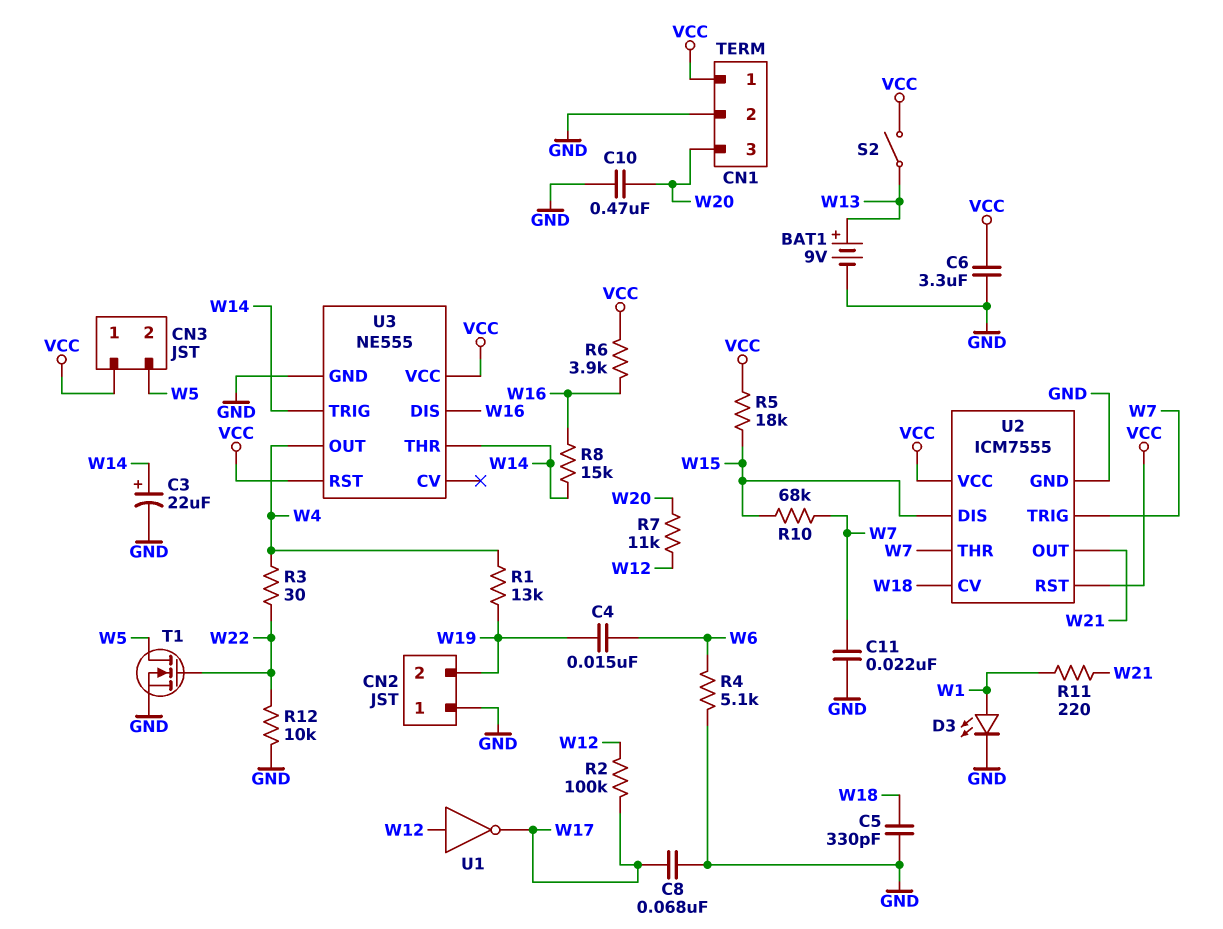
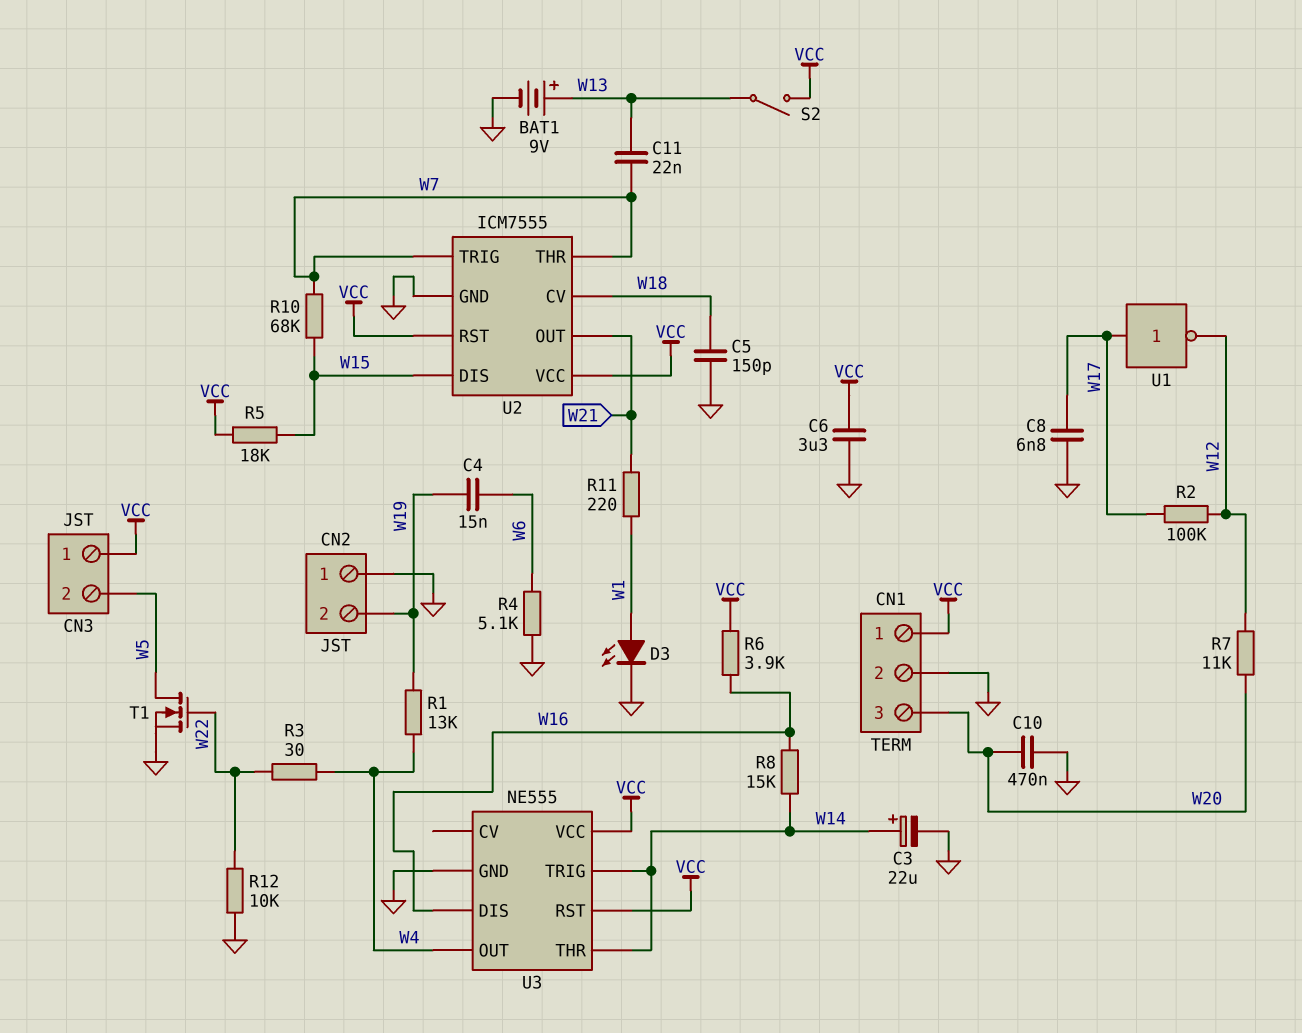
C5: 330pF (GND, W18) -> 150pF (GND, W18)
C8: 68nF (GND, W17) -> 6.8nF (GND, W17)
C11: 22nF (GND, W7) -> 22nF (W7, W13)
U1: NOT (in W12, out W17) -> NOT (in W17, out W12)

